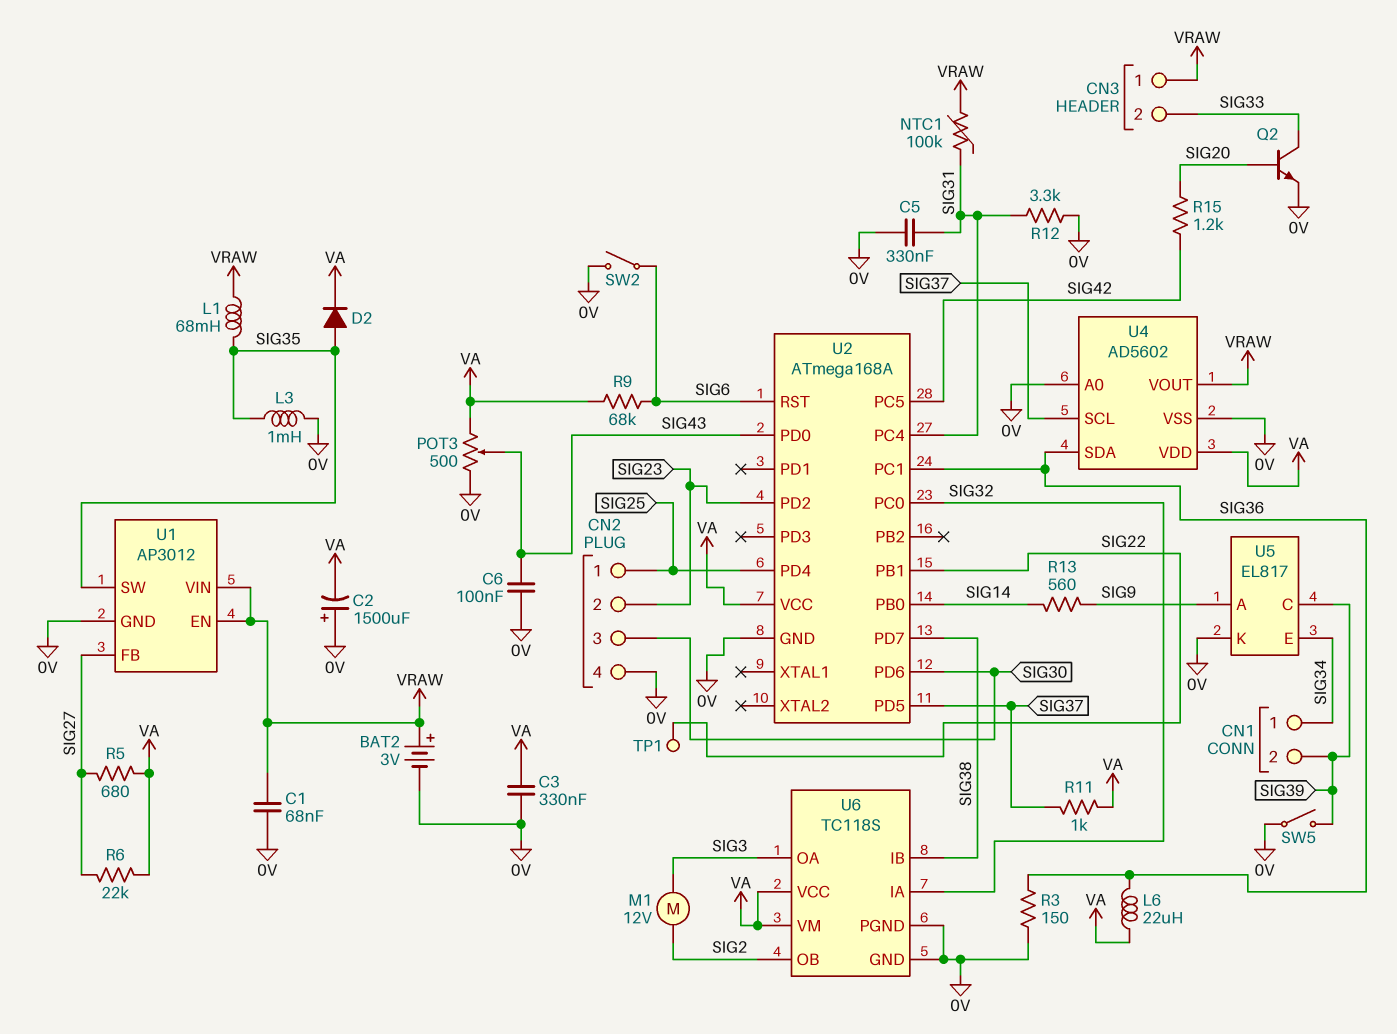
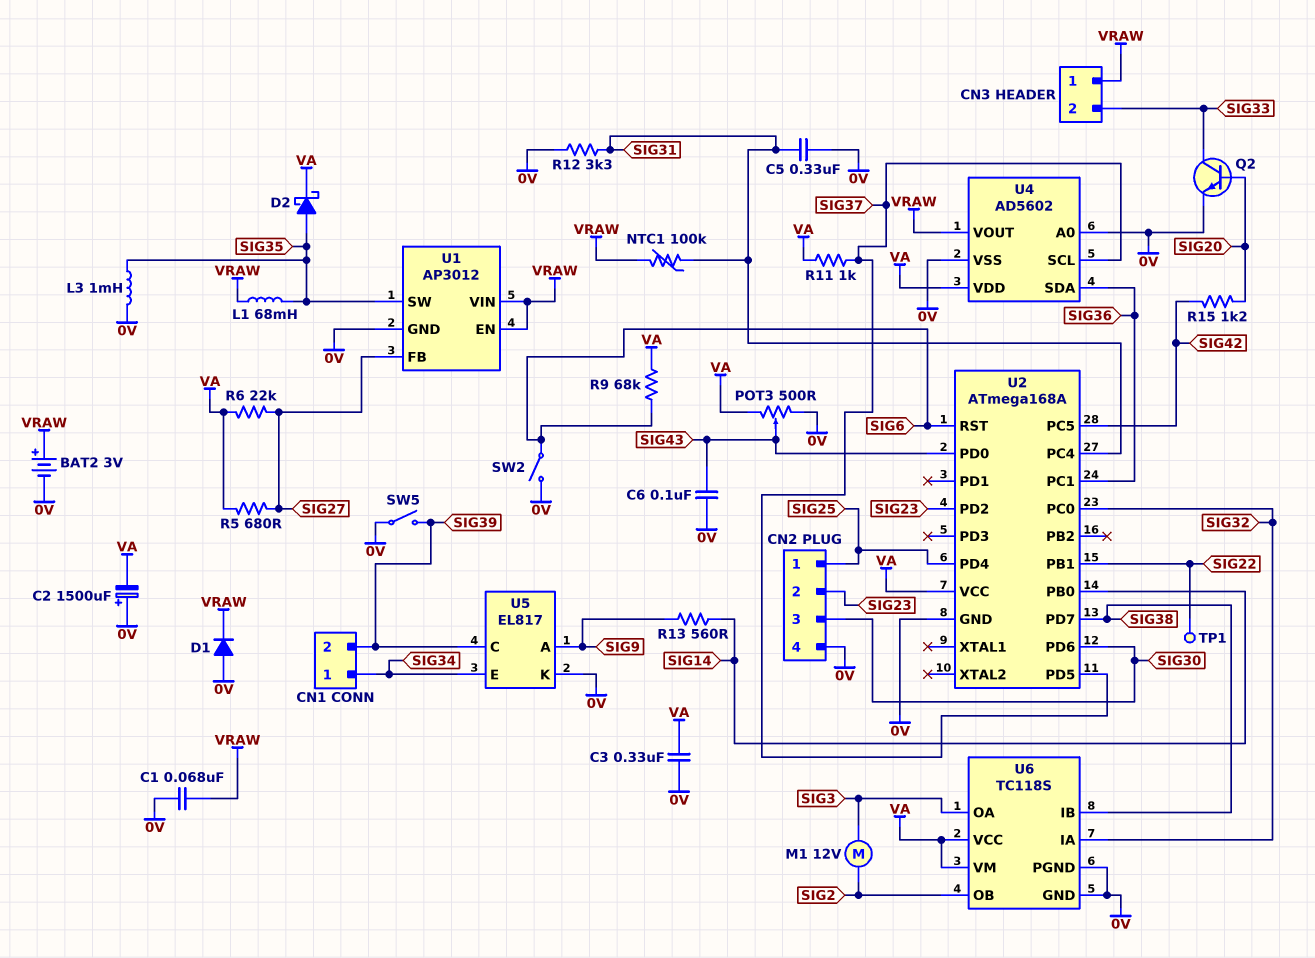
D1: none -> diode (A 0V, K VRAW)
D2: diode (A SIG35, K VA) -> schottky (A SIG35, K VA)
L6: 22uH (SIG36, VA) -> none
R3: 150 (0V, SIG36) -> none

